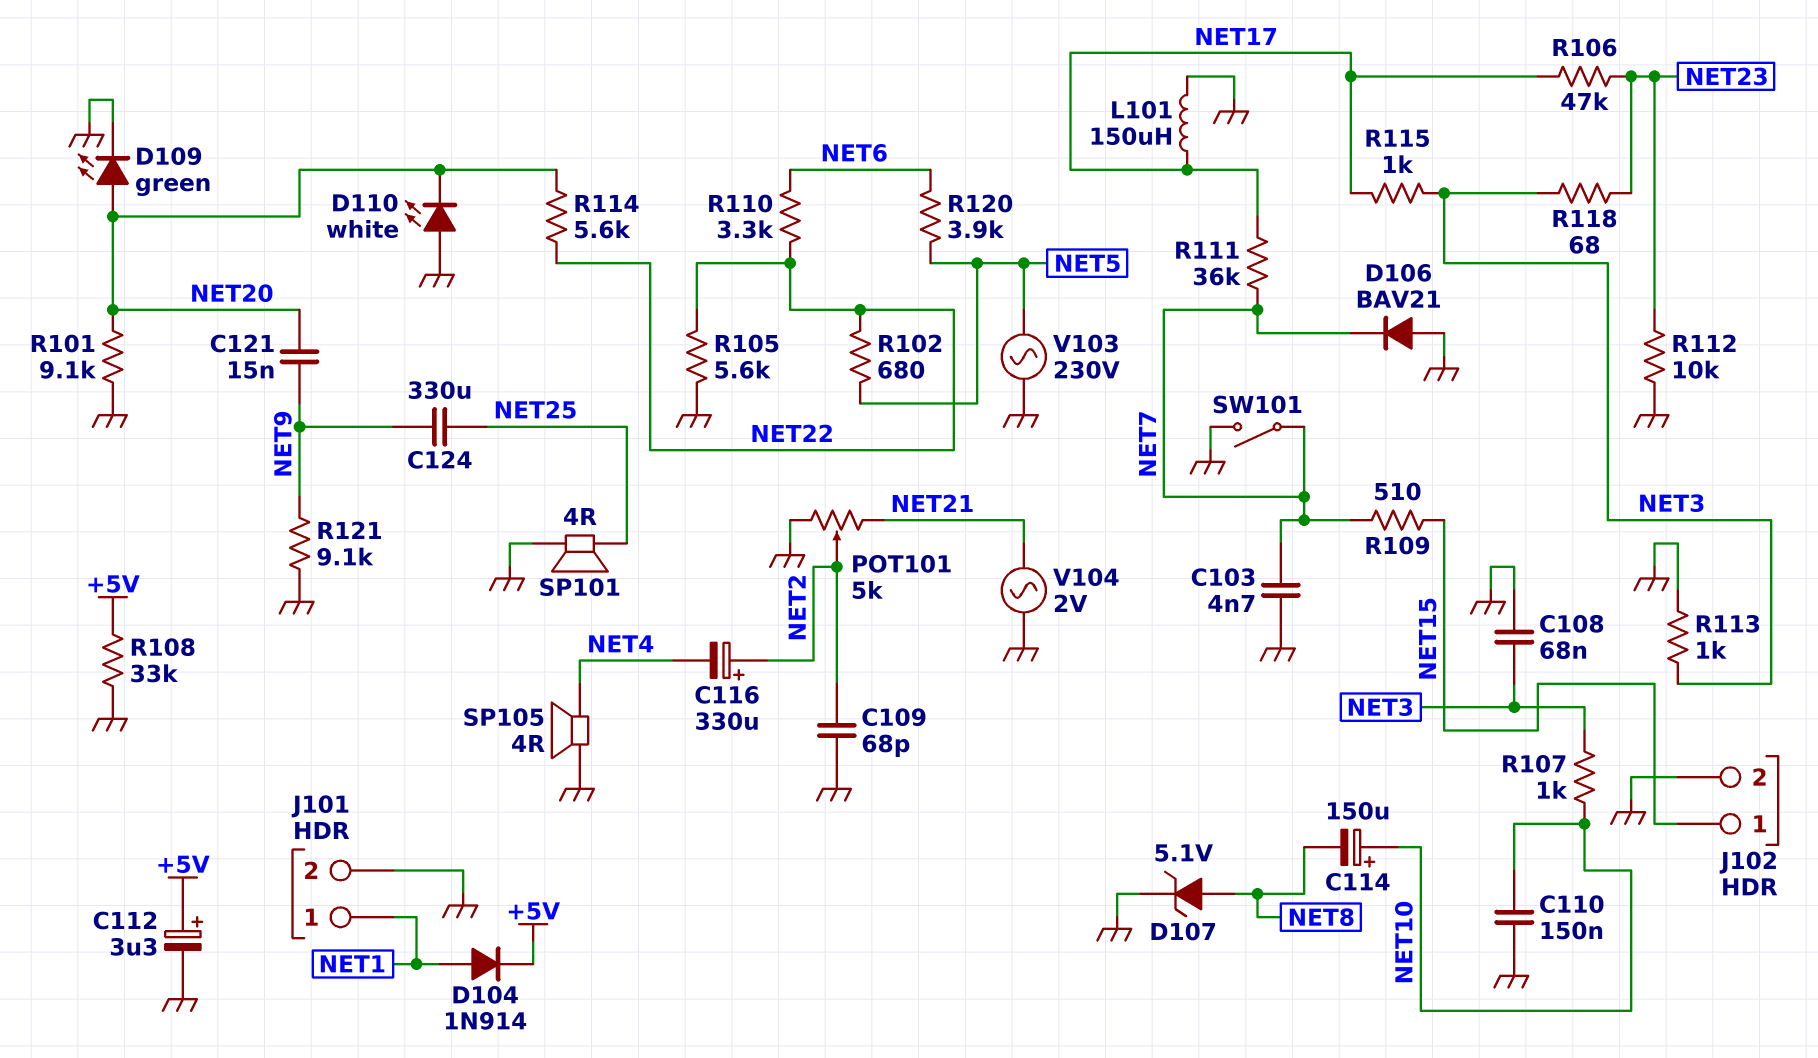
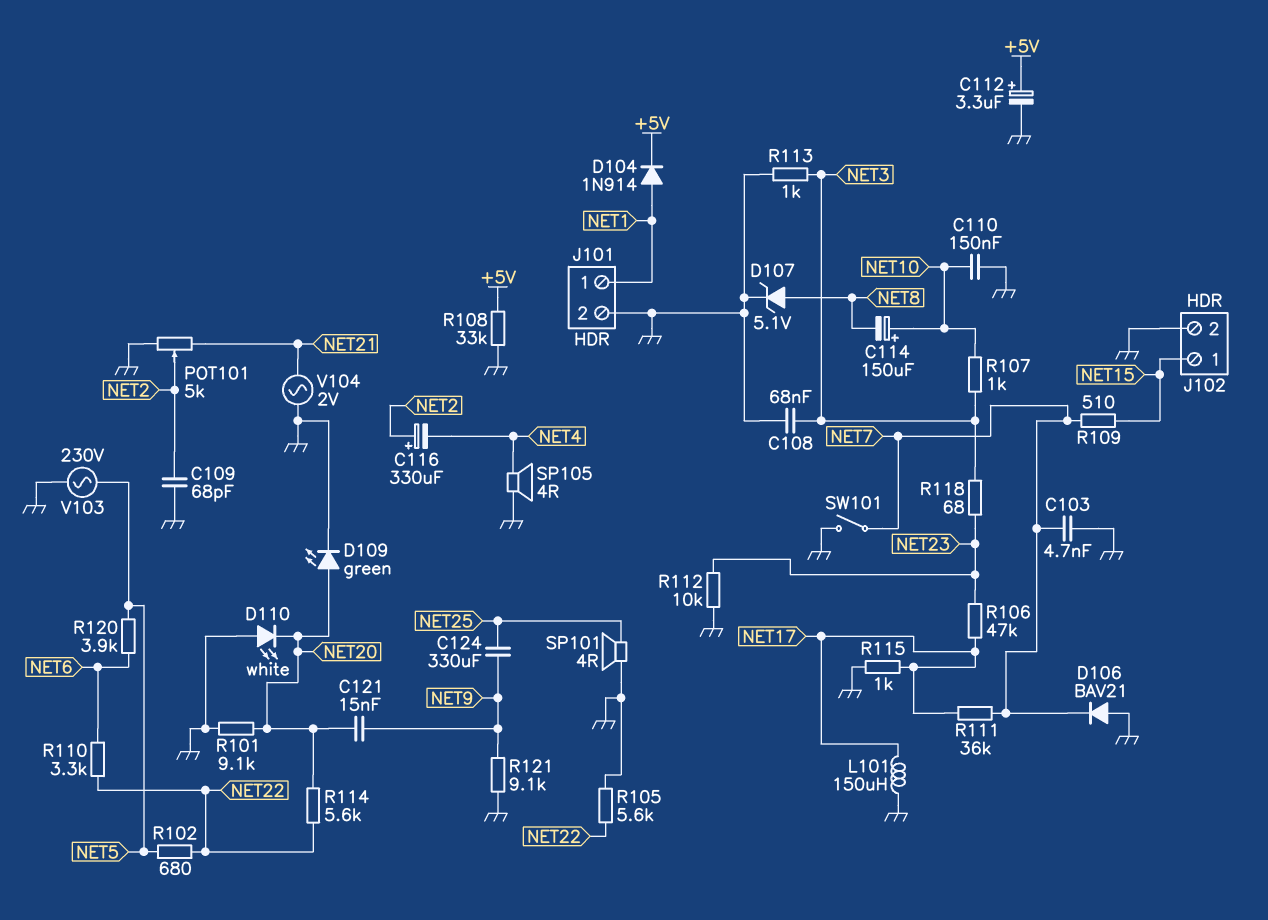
R115: 1k (NET3, NET17) -> 1k (GND, NET17)

